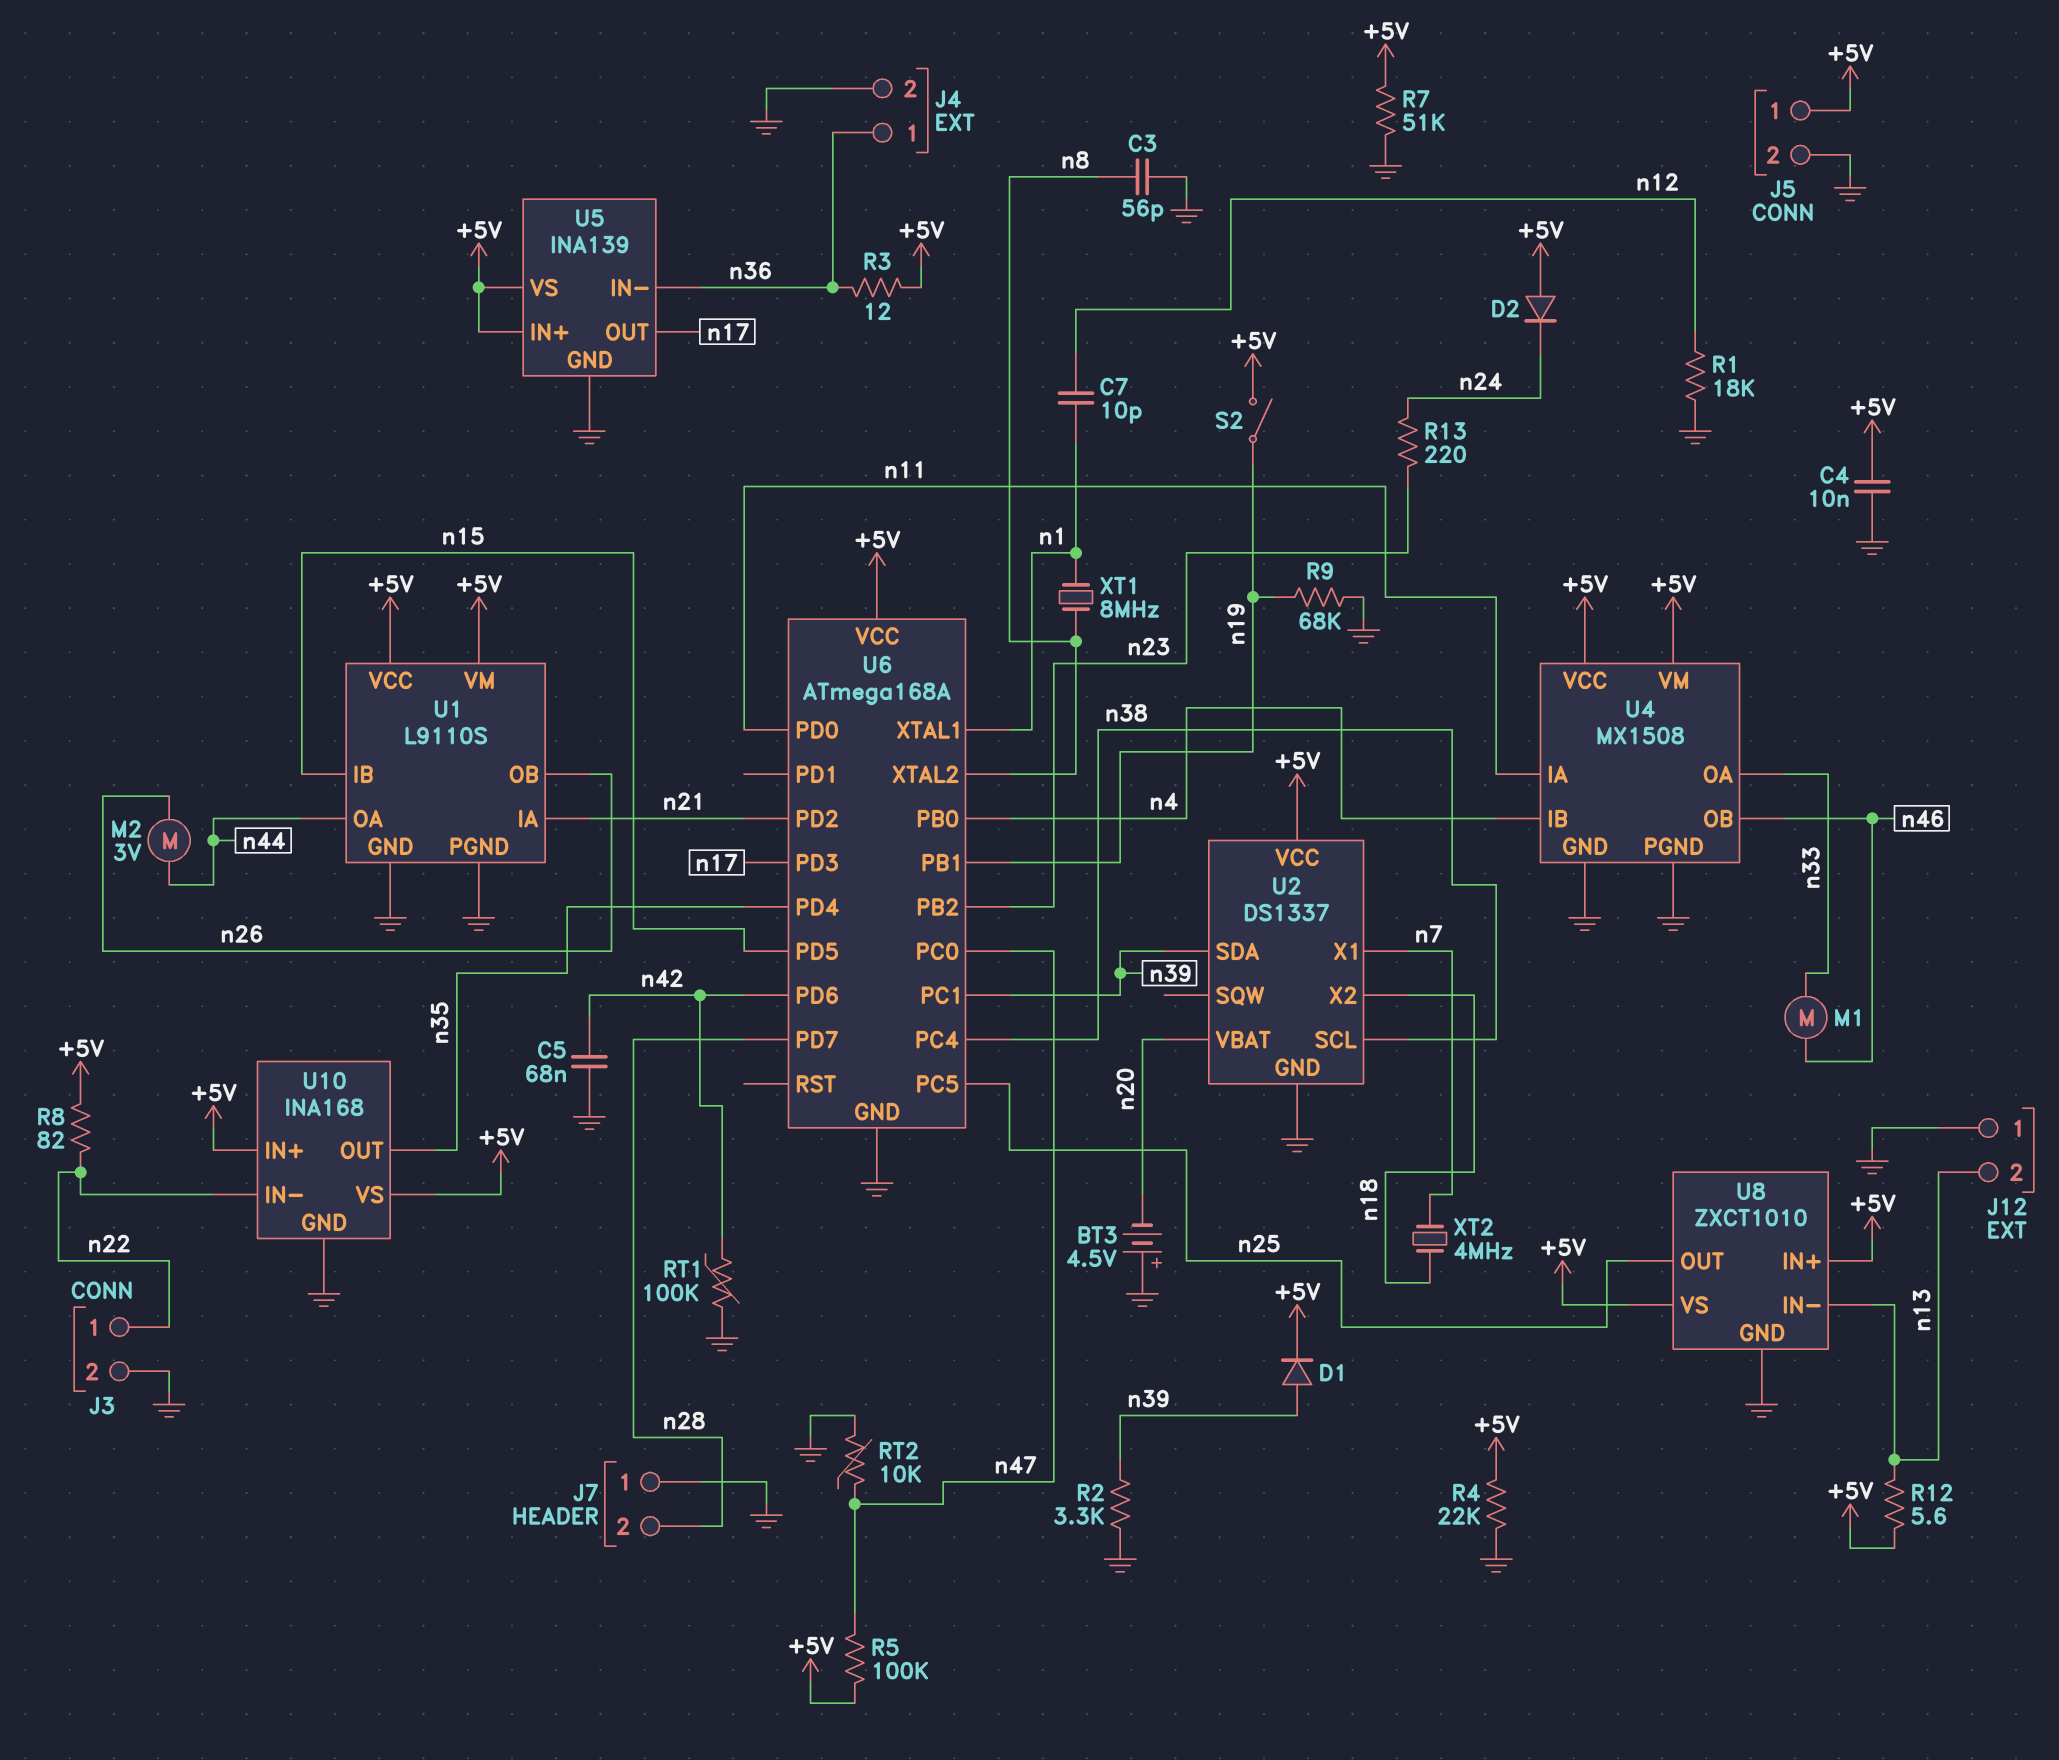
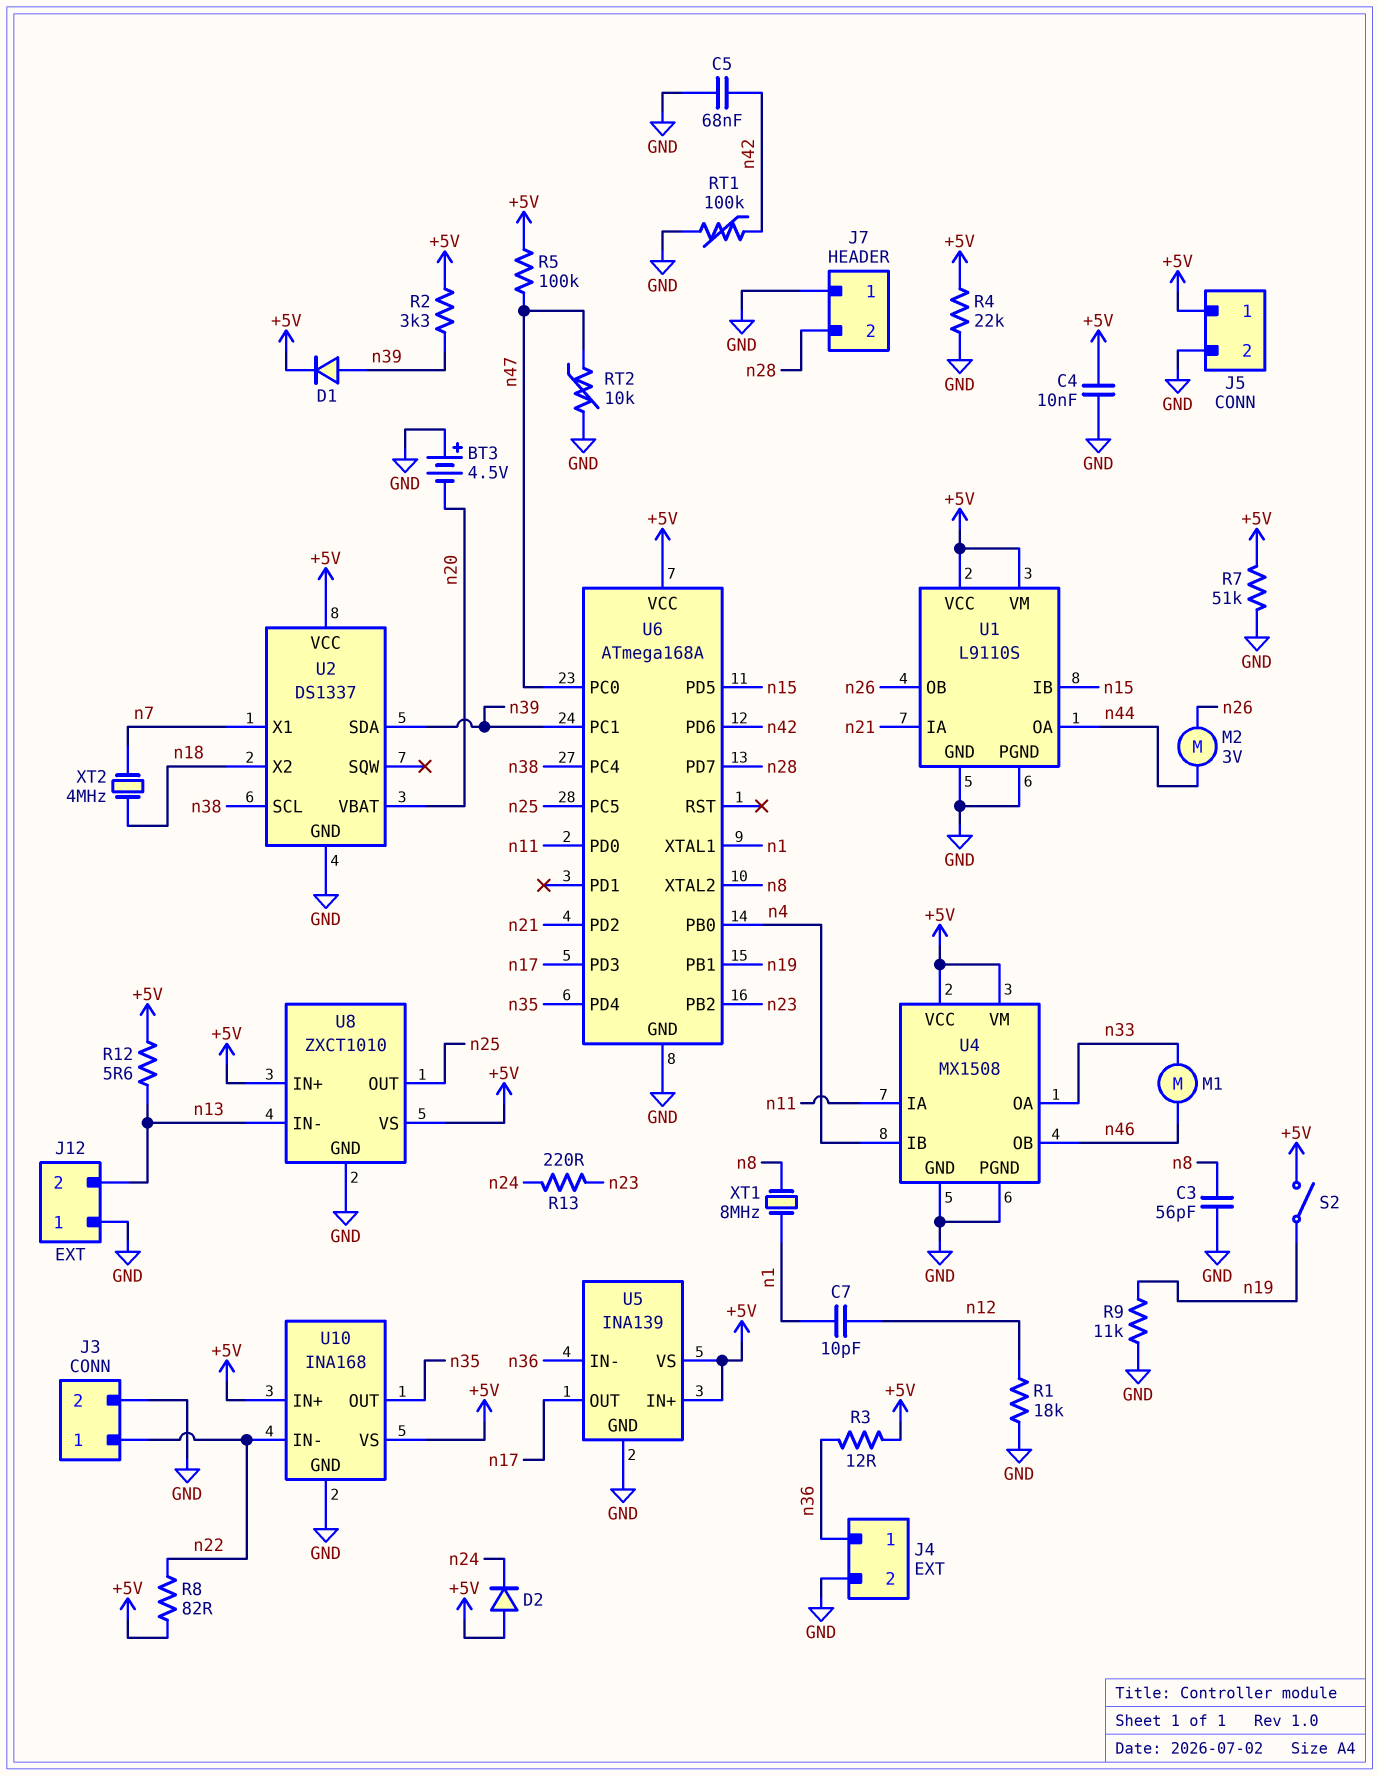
R2: 3.3k (GND, n39) -> 3.3k (+5V, n39)
R9: 68k (GND, n19) -> 11k (GND, n19)

